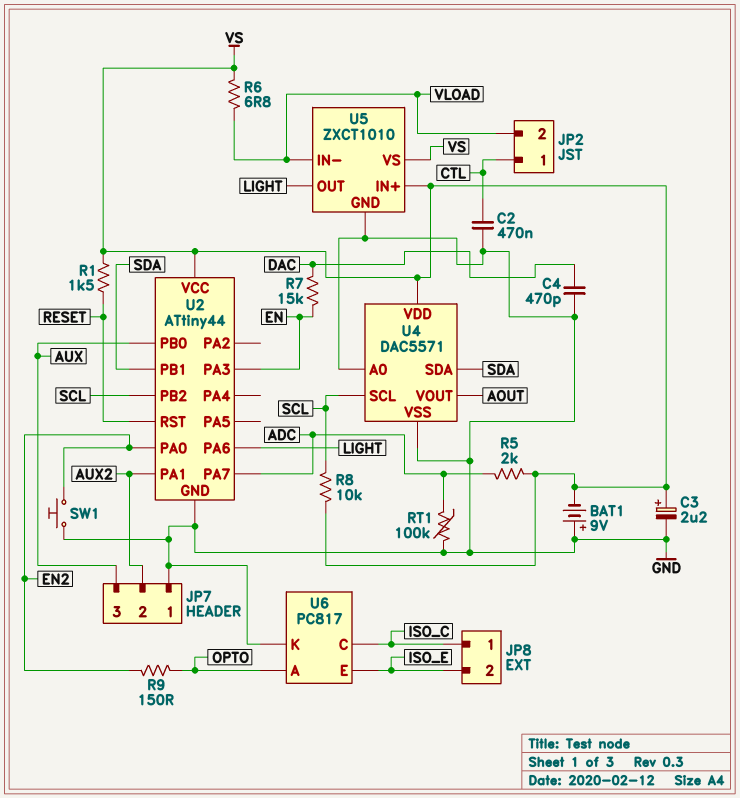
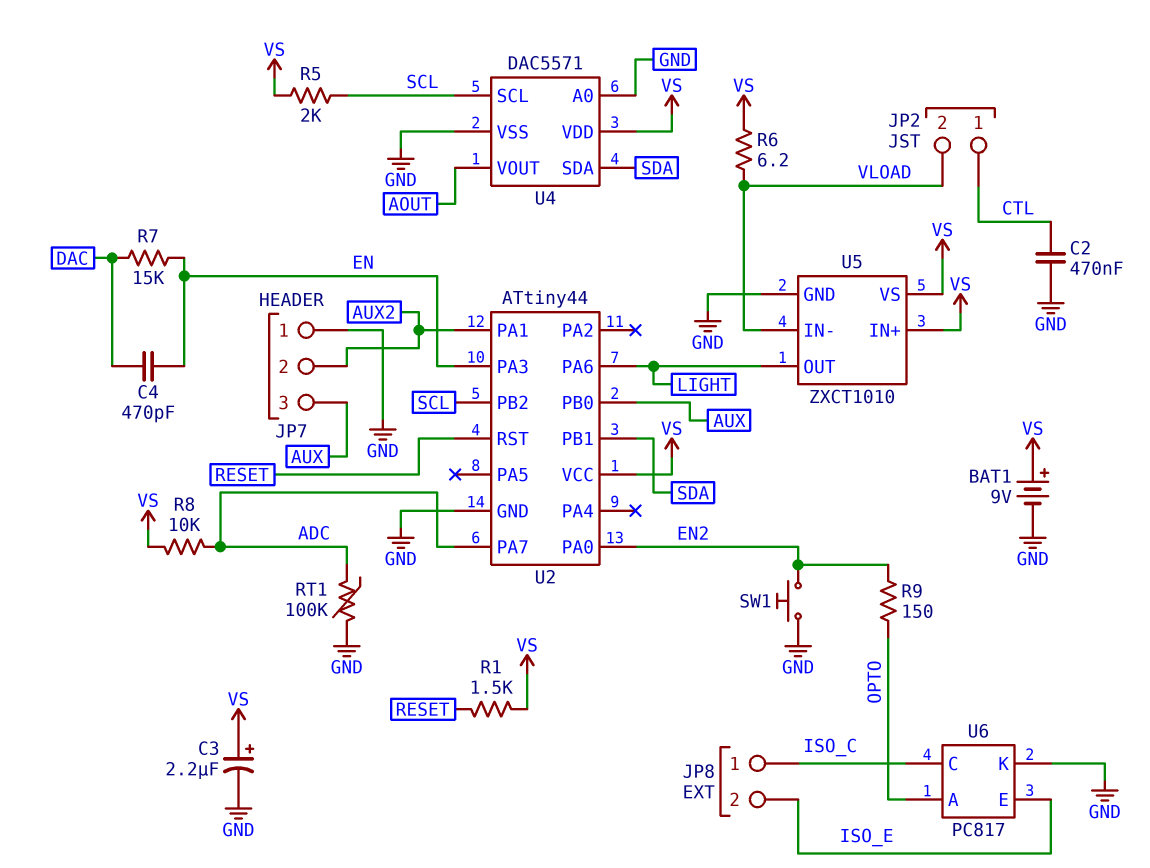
BAT1: 9V (plus GND, minus VS) -> 9V (plus VS, minus GND)
C4: 470pF (DAC, GND) -> 470pF (DAC, EN)
R5: 2k (ADC, VS) -> 2k (SCL, VS)
R6: 6.8 (VLOAD, VS) -> 6.2 (VLOAD, VS)
R8: 10k (SCL, VS) -> 10k (ADC, VS)

